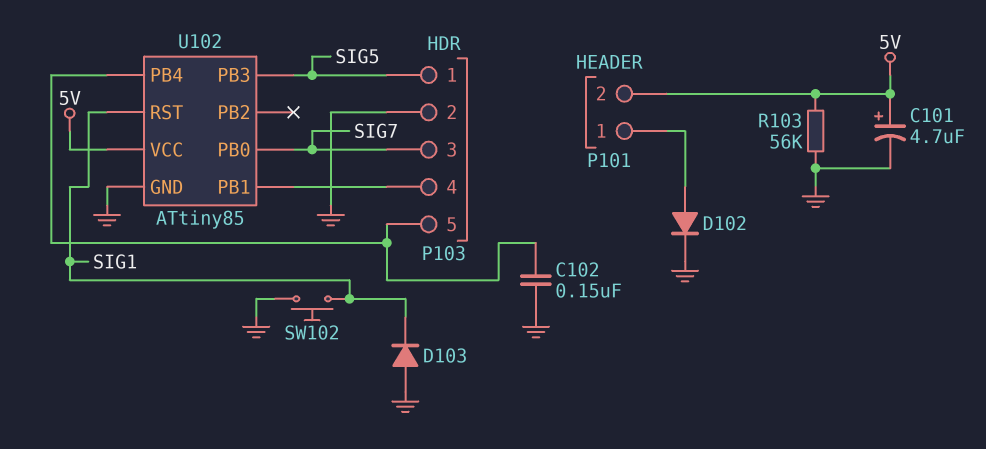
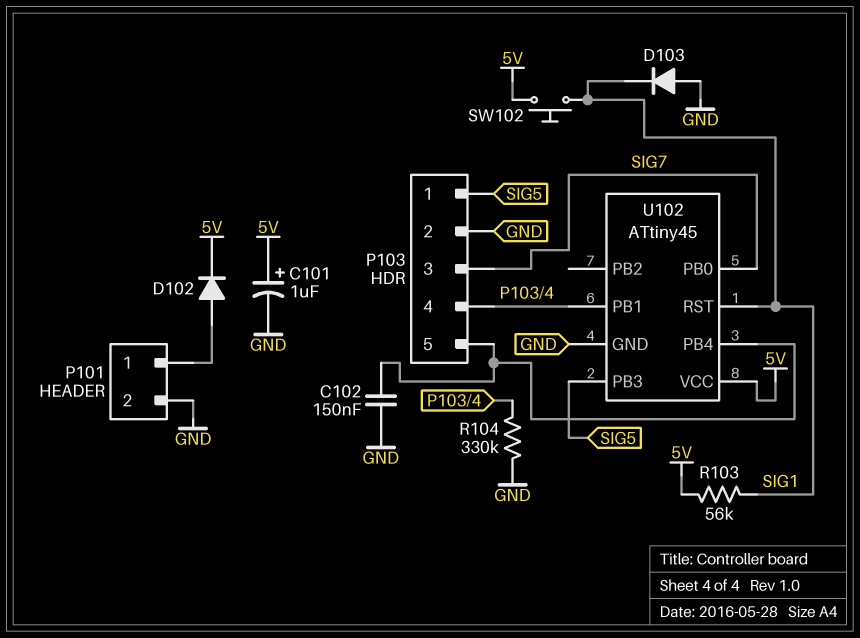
C101: 4.7uF (plus 5V, minus GND) -> 1uF (plus 5V, minus GND)
D102: diode (A P101/1, K GND) -> diode (A P101/1, K 5V)
P101 pin 2: 5V -> GND
R103: 56k (5V, GND) -> 56k (5V, SIG1)
R104: none -> 330k (GND, P103/4)
SW102: button (GND, SIG1) -> button (5V, SIG1)
U102: ATtiny85 -> ATtiny45

